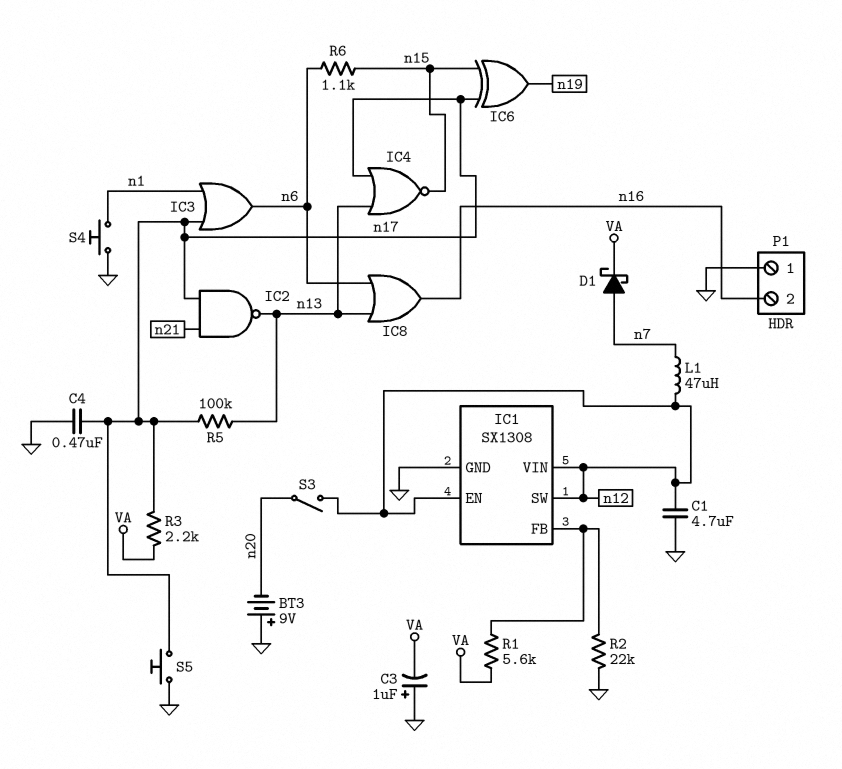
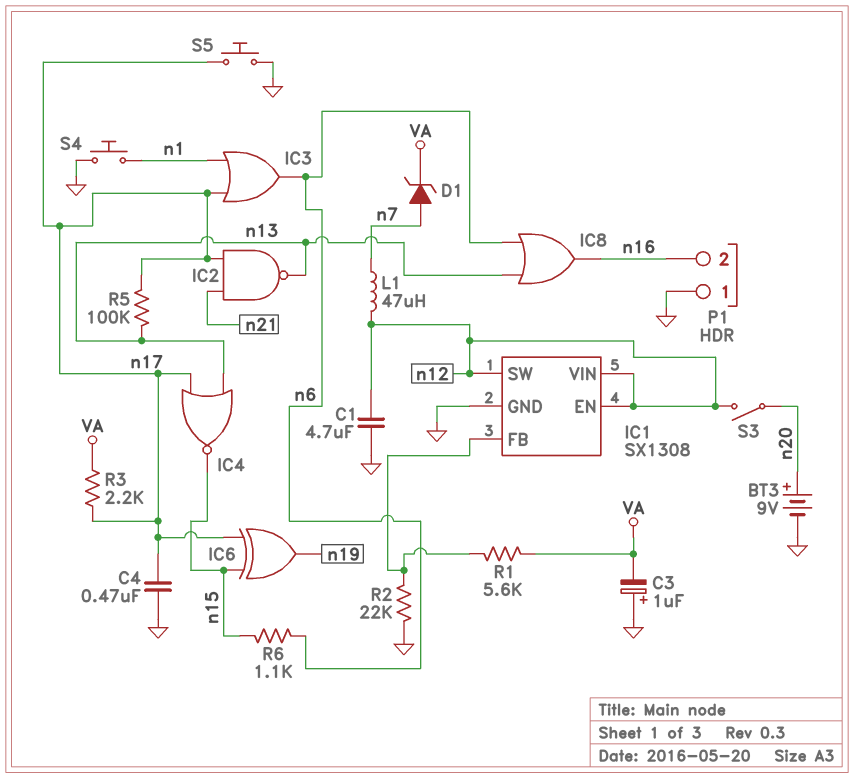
BT3: 9V (plus GND, minus n20) -> 9V (plus n20, minus GND)
D1: schottky (A n7, K VA) -> zener (A n7, K VA)

